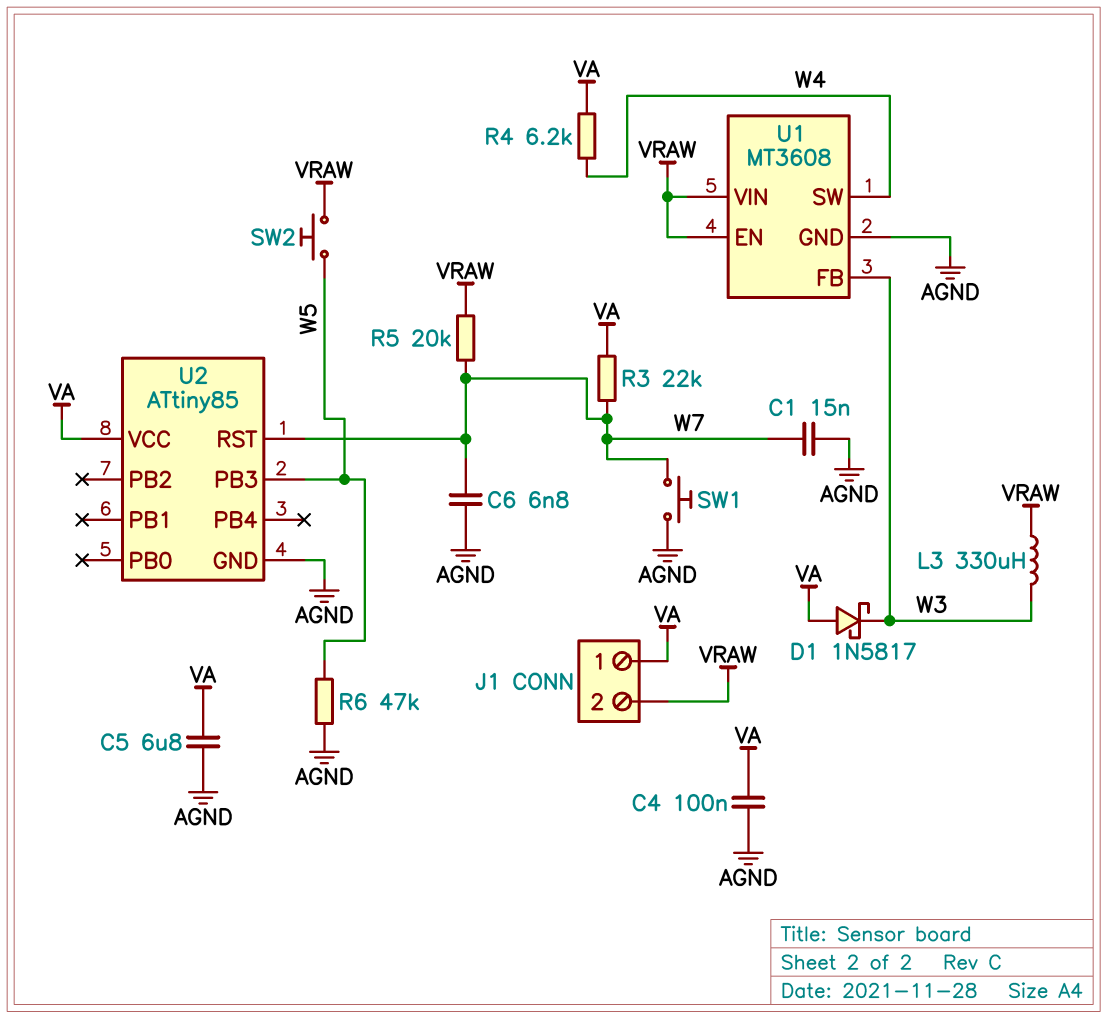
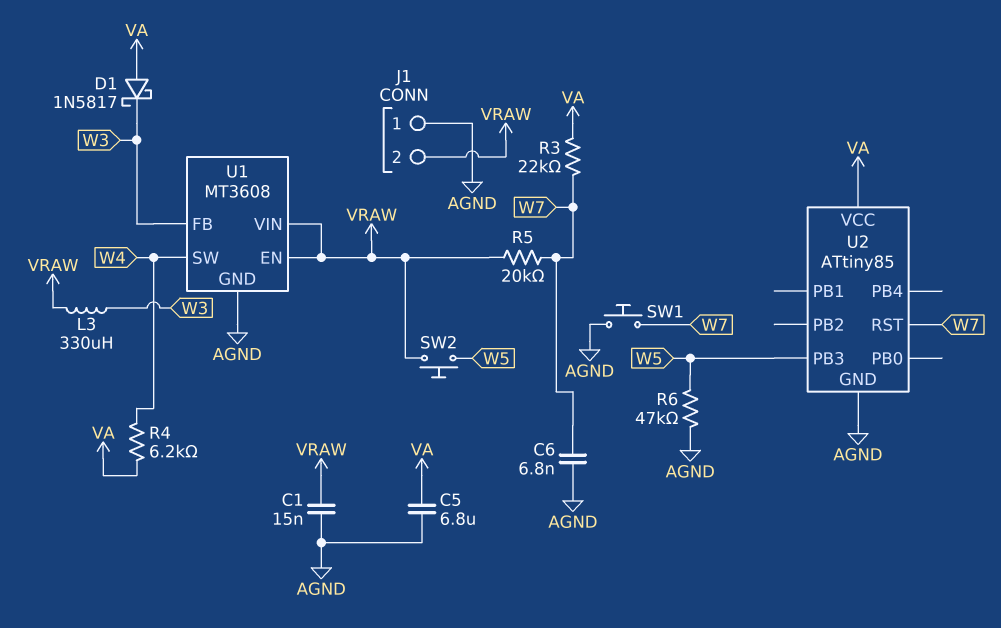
C1: 15nF (AGND, W7) -> 15nF (AGND, VRAW)
C4: 100nF (AGND, VA) -> none
J1 pin 1: VA -> AGND

